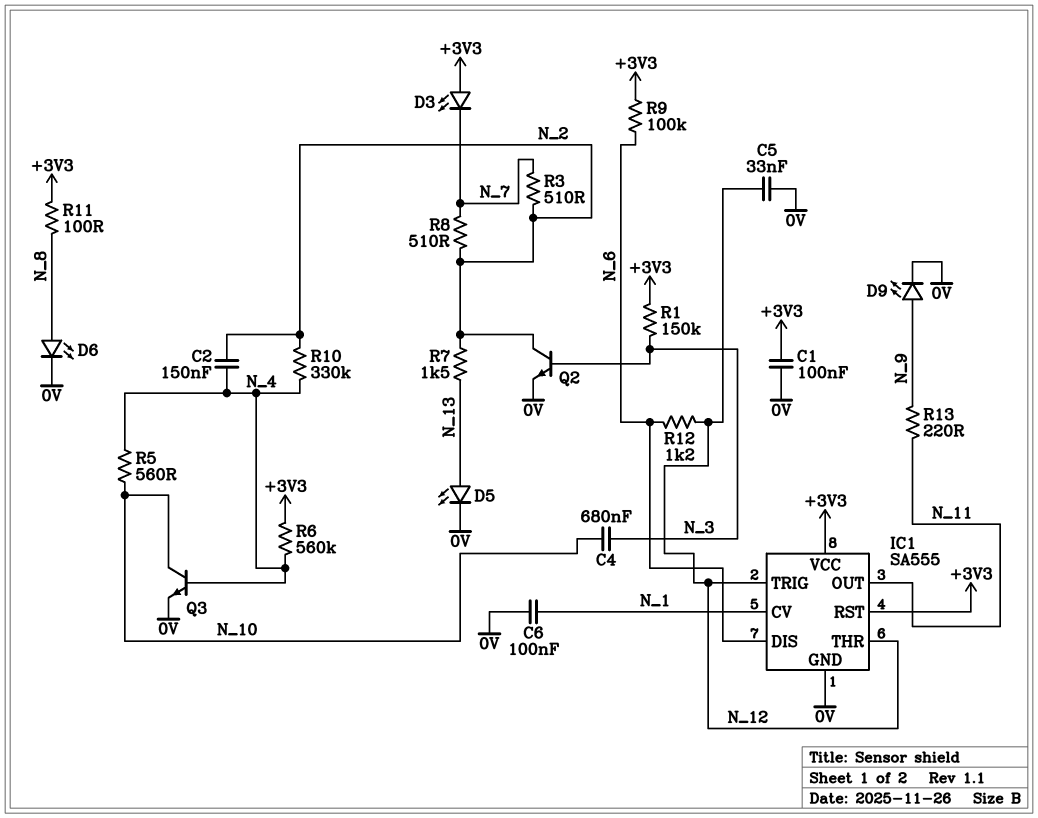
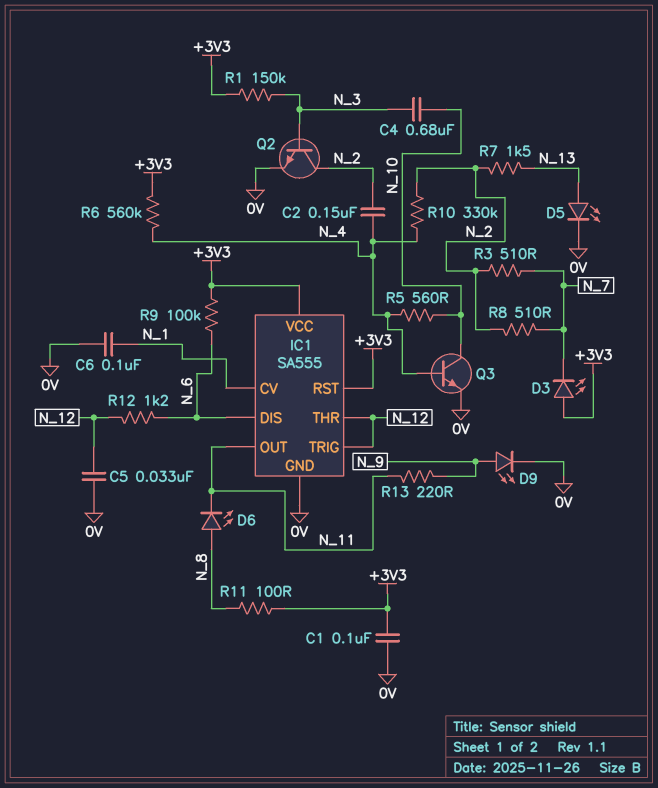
D6: LED (A N_8, K 0V) -> LED (A N_8, K N_11)

